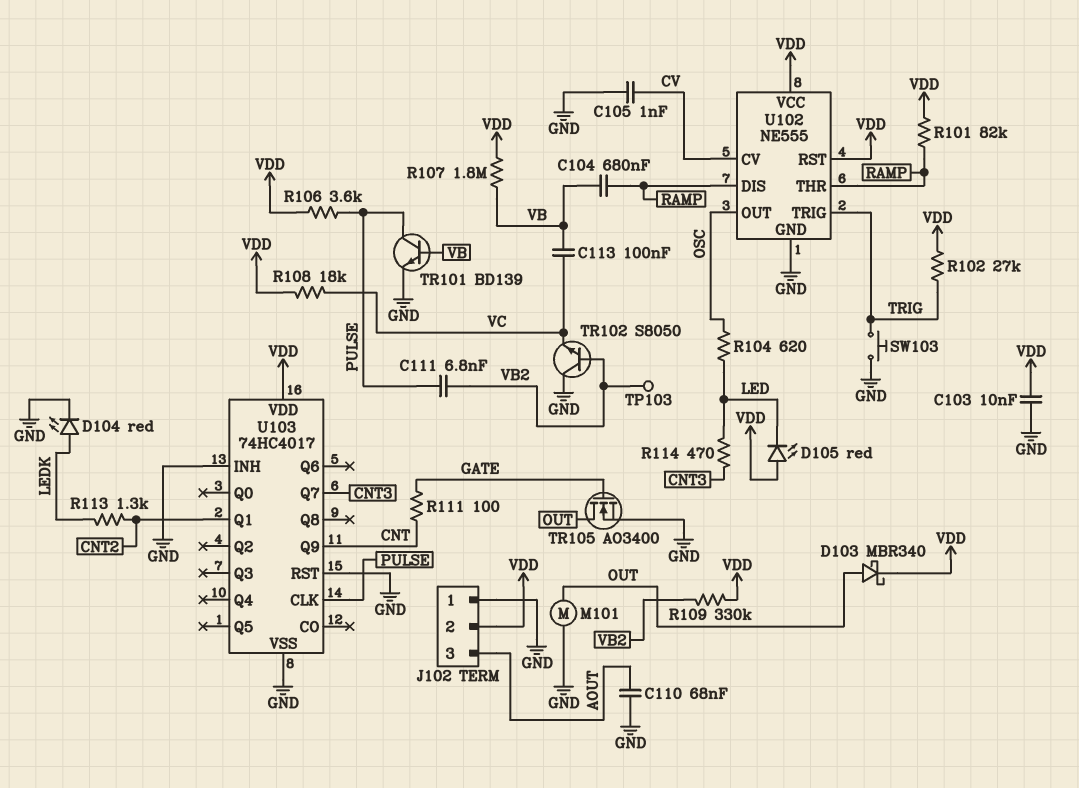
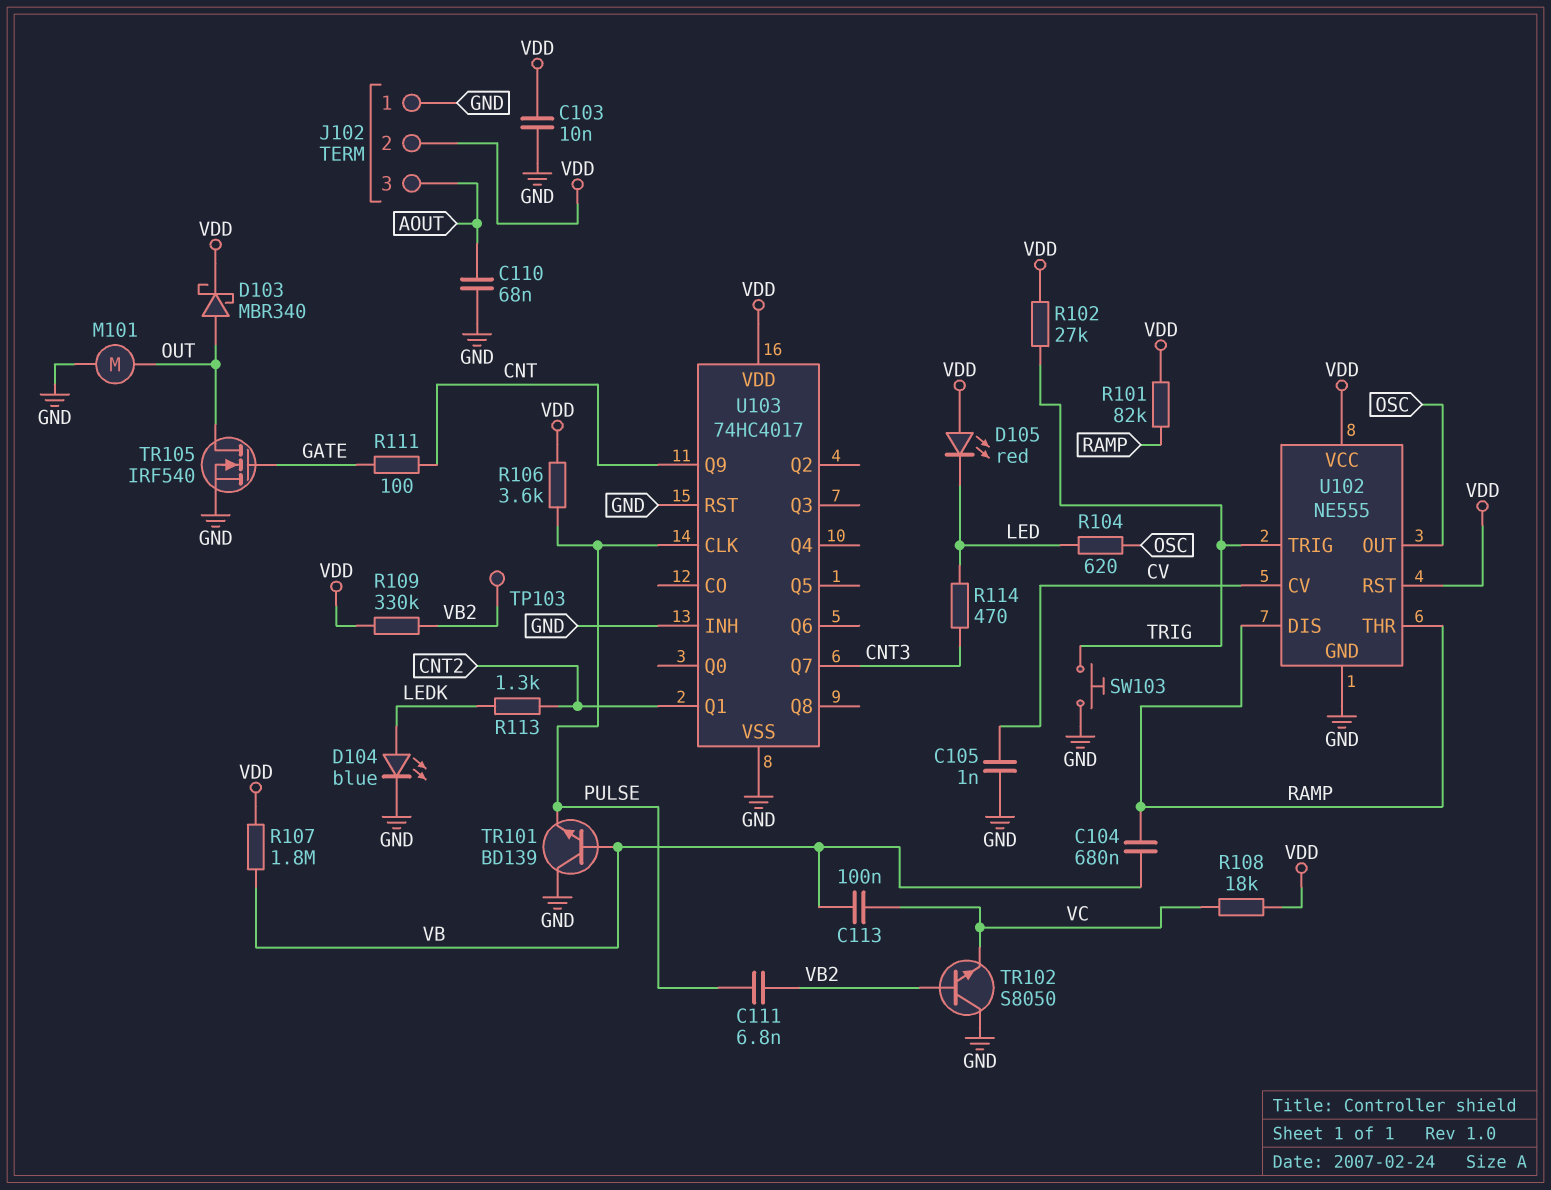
D104: LED red (A LEDK, K GND) -> LED blue (A LEDK, K GND)
TR101: NPN BD139 (B VB, C PULSE, E GND) -> NPN BD139 (B VB, C GND, E PULSE)
TR105: NMOS AO3400 (G GATE, D OUT, S GND) -> NMOS IRF540 (G GATE, D OUT, S GND)

